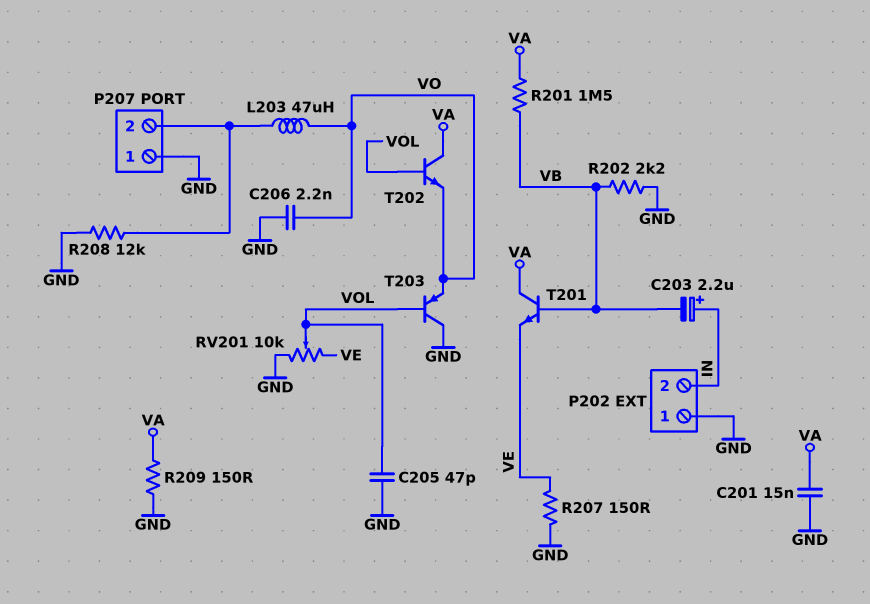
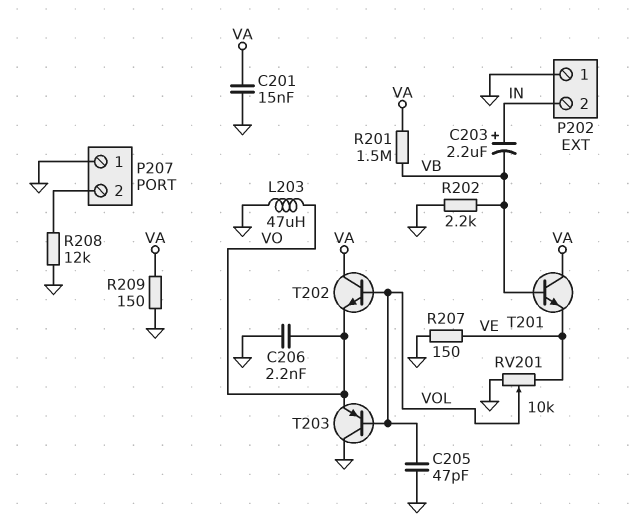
L203: 47uH (P207/2, VO) -> 47uH (GND, VO)

